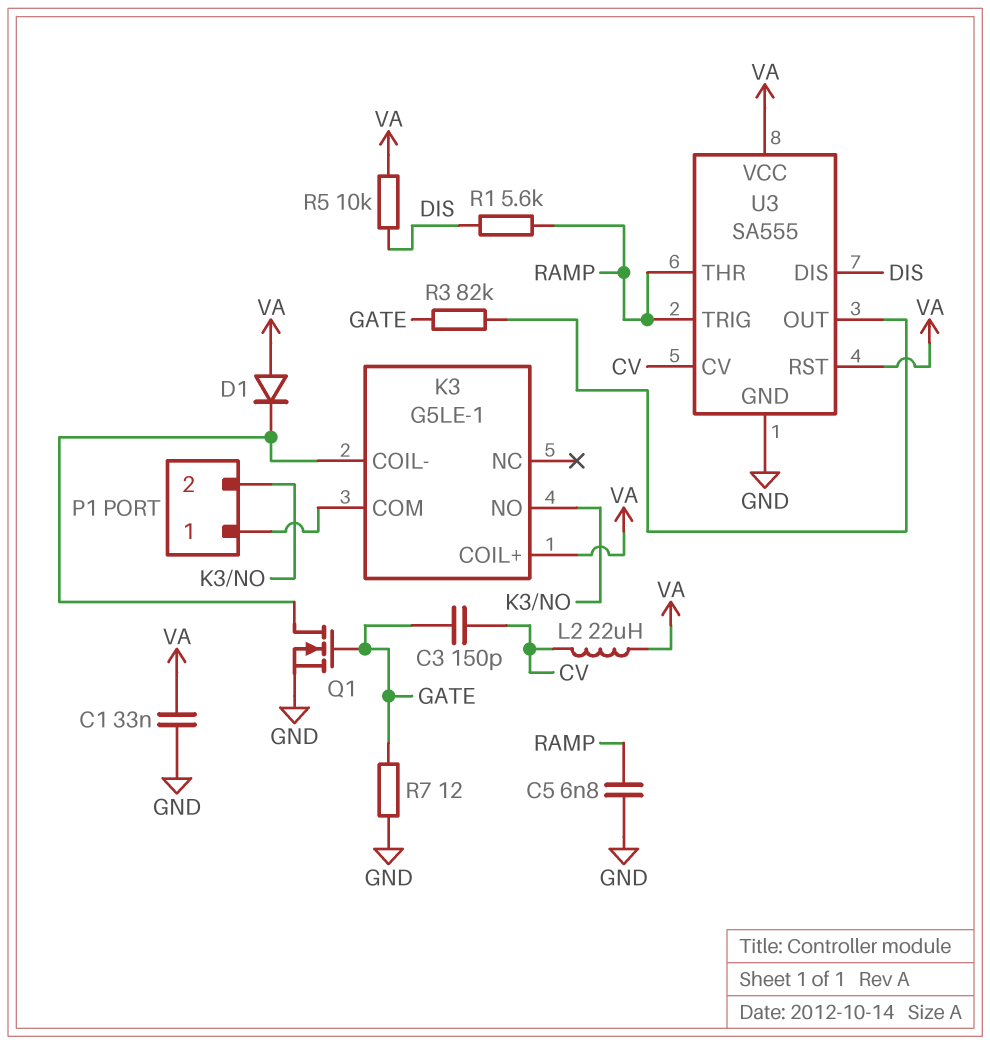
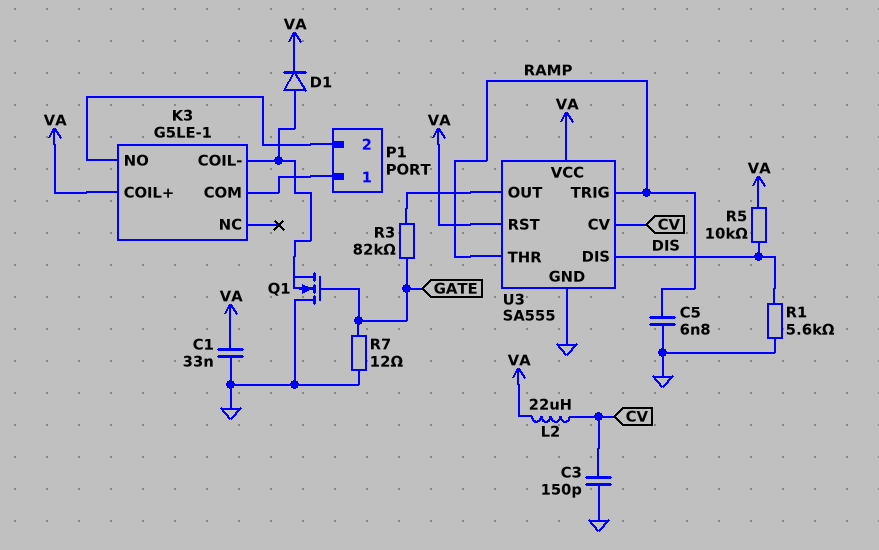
C3: 150pF (CV, GATE) -> 150pF (CV, GND)
D1: diode (A VA, K K3/COIL-) -> diode (A K3/COIL-, K VA)
Q1: NMOS (G GATE, D K3/COIL-, S GND) -> NMOS (G GATE, D GND, S K3/COIL-)
R1: 5.6k (DIS, RAMP) -> 5.6k (DIS, GND)

